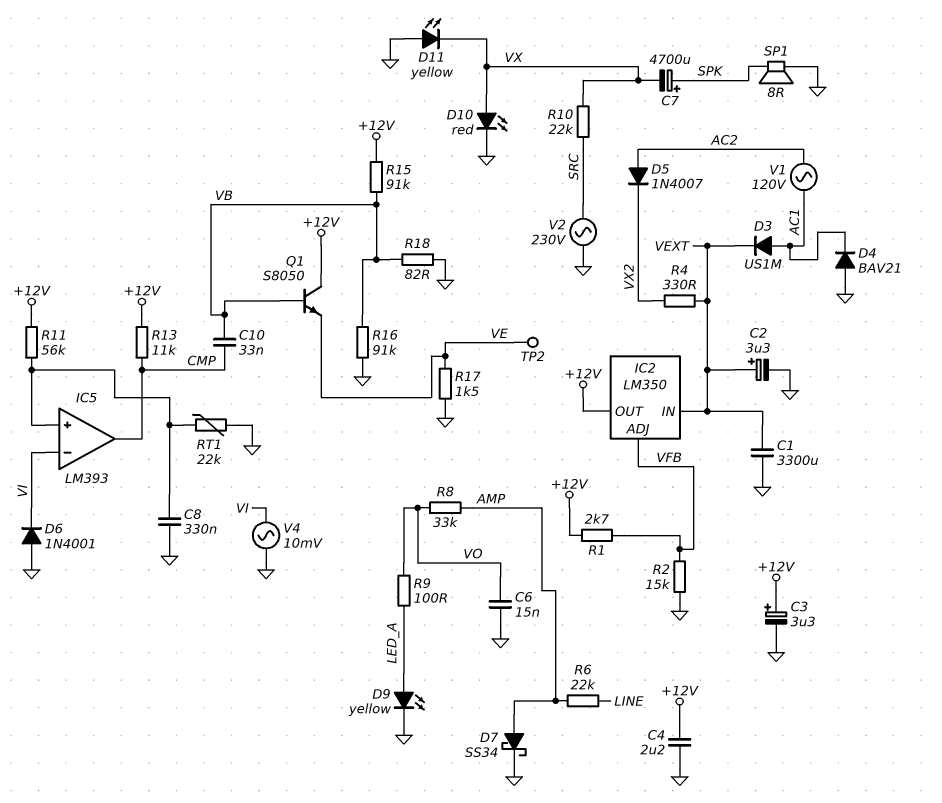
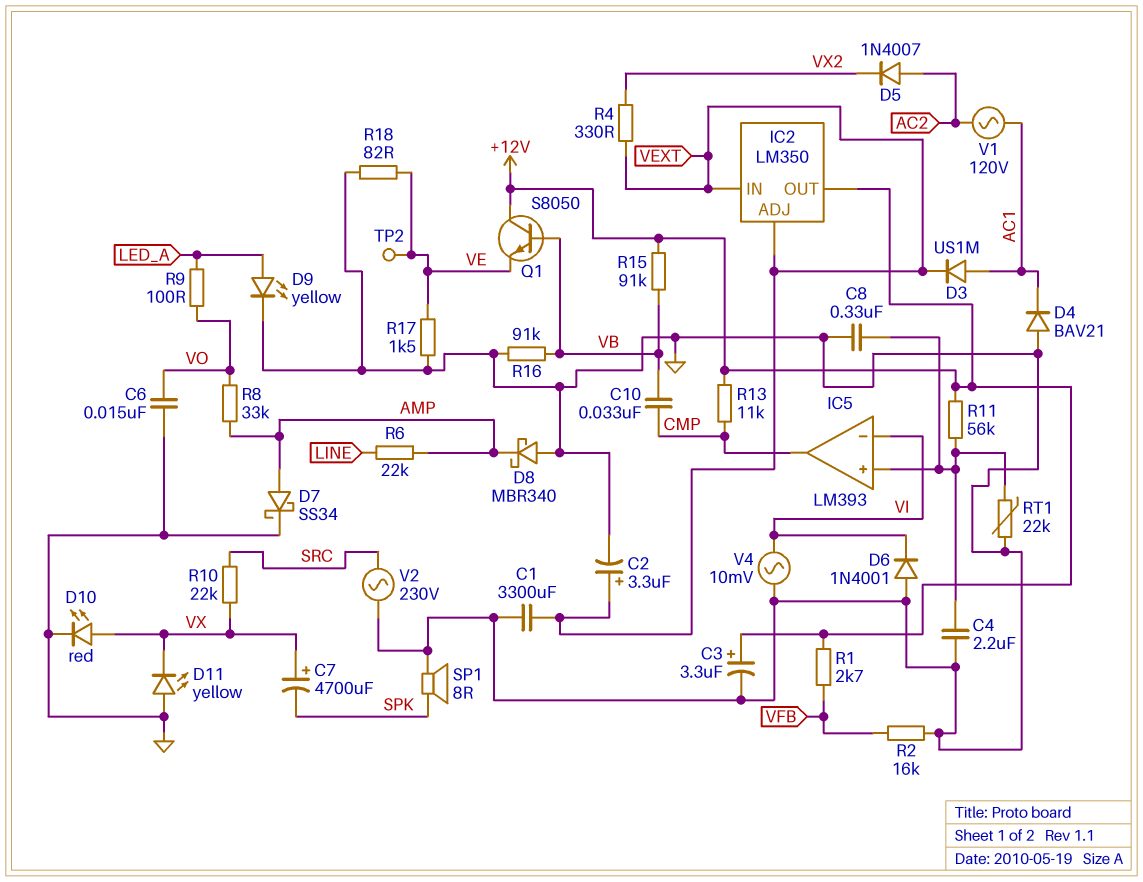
C4: 2.2uF (+12V, GND) -> 2.2uF (GND, IC5/in+)
C7: 4700uF (plus SPK, minus VX) -> 4700uF (plus VX, minus SPK)
D8: none -> schottky MBR340 (A GND, K AMP)
IC2 pin ADJ: VFB -> VEXT
R2: 15k (GND, VFB) -> 16k (GND, VFB)
R18: 82 (GND, VB) -> 82 (GND, VE)

